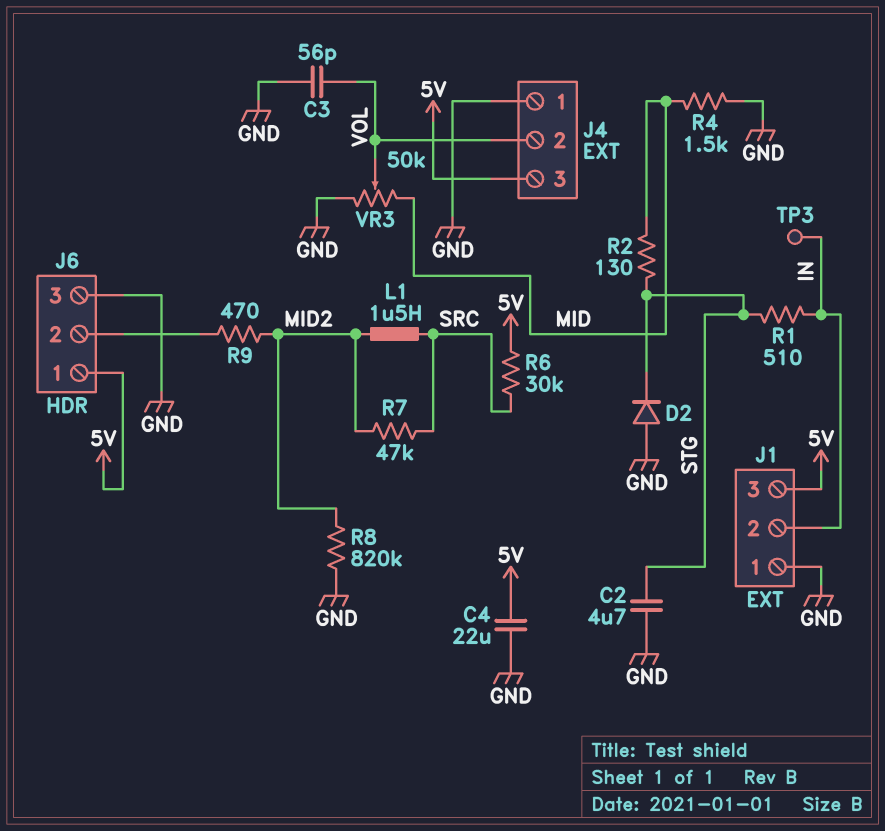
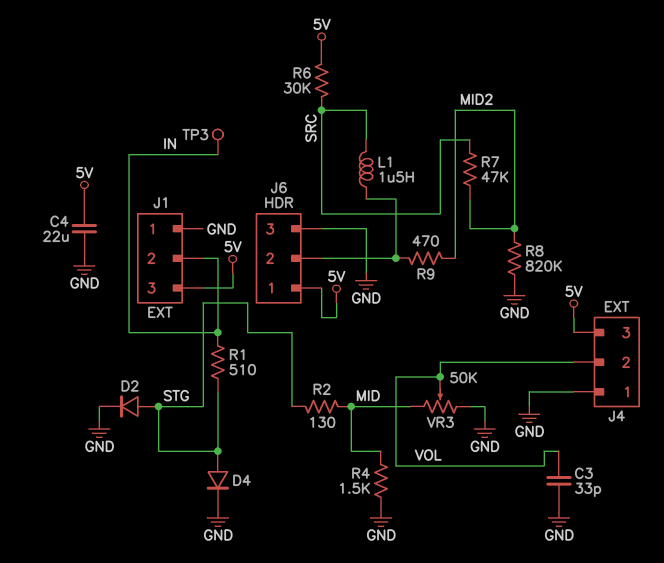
C2: 4.7uF (GND, STG) -> none
C3: 56pF (GND, VOL) -> 33pF (GND, VOL)
D2: diode (A GND, K STG) -> diode (A STG, K GND)
D4: none -> diode (A STG, K GND)
L1: 1.5uH (MID2, SRC) -> 1.5uH (J6/2, SRC)

